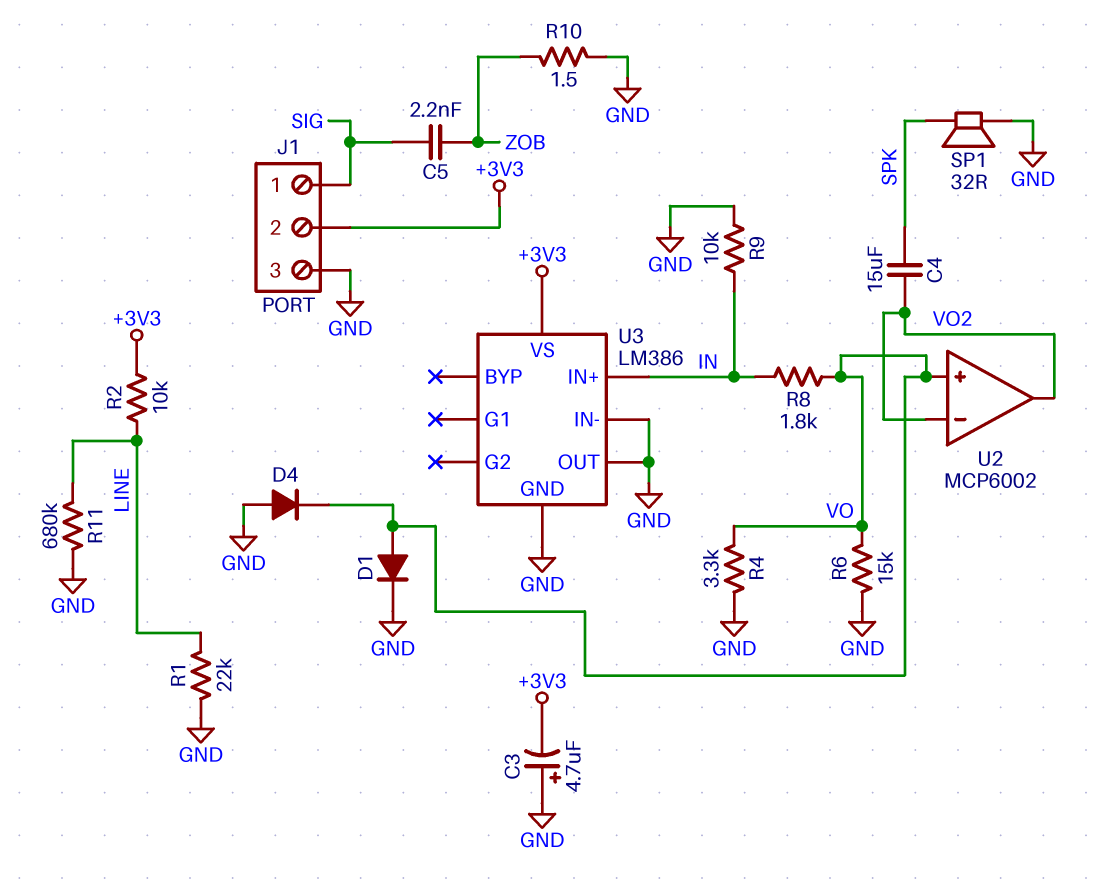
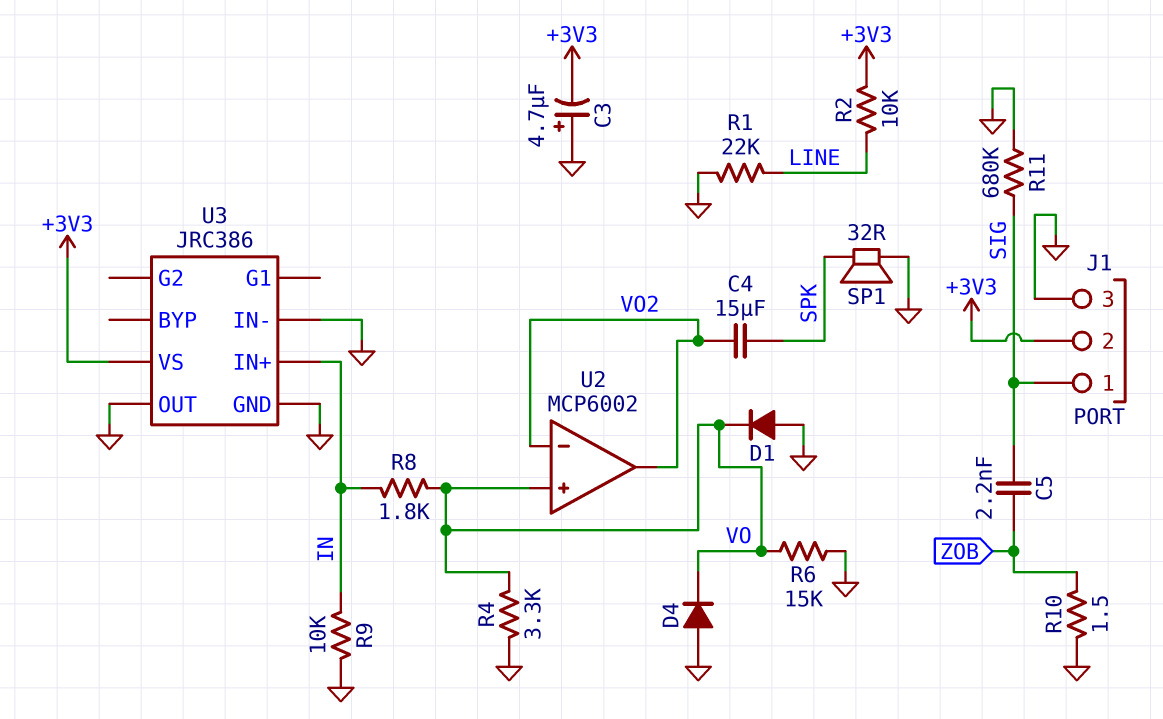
D1: diode (A VO, K GND) -> diode (A GND, K VO)
R11: 680k (GND, LINE) -> 680k (GND, SIG)
U3: LM386 -> JRC386

